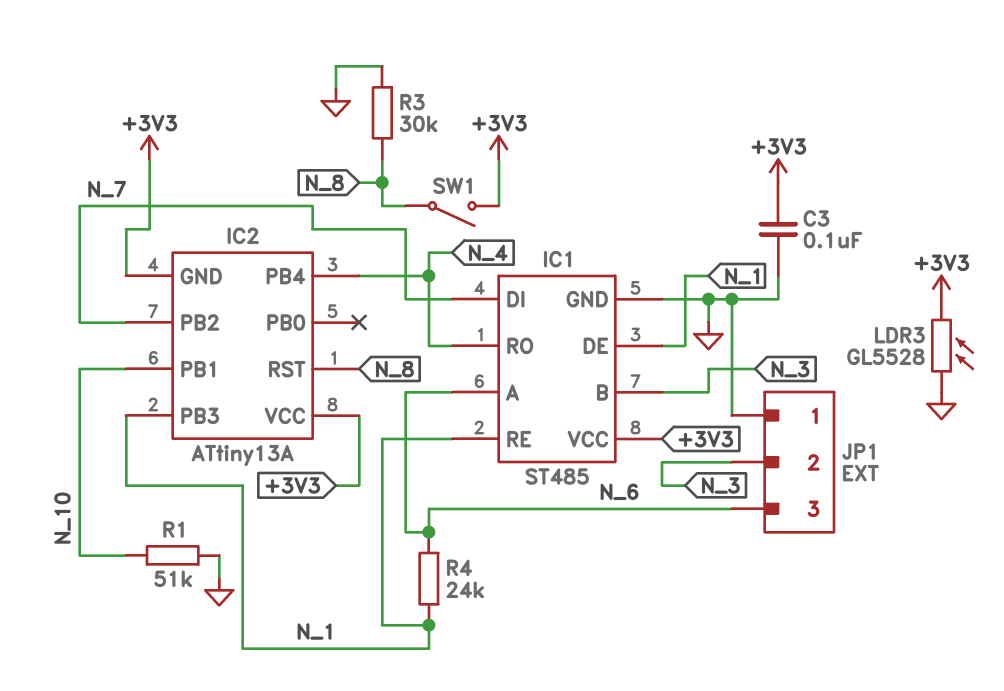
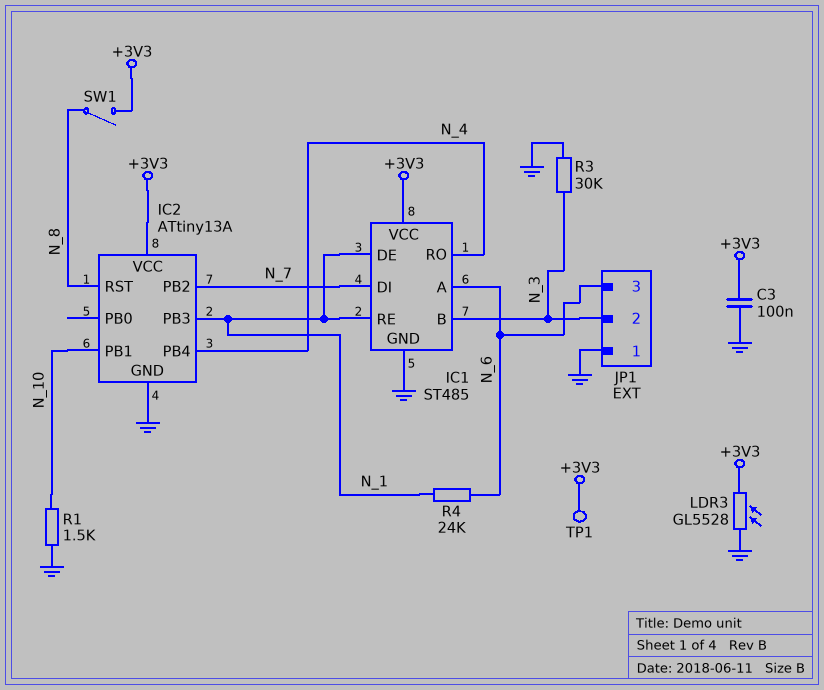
IC2 pin GND: +3V3 -> GND
R1: 51k (GND, N_10) -> 1.5k (GND, N_10)
R3: 30k (GND, N_8) -> 30k (GND, N_3)
TP1: none -> test point (+3V3)

